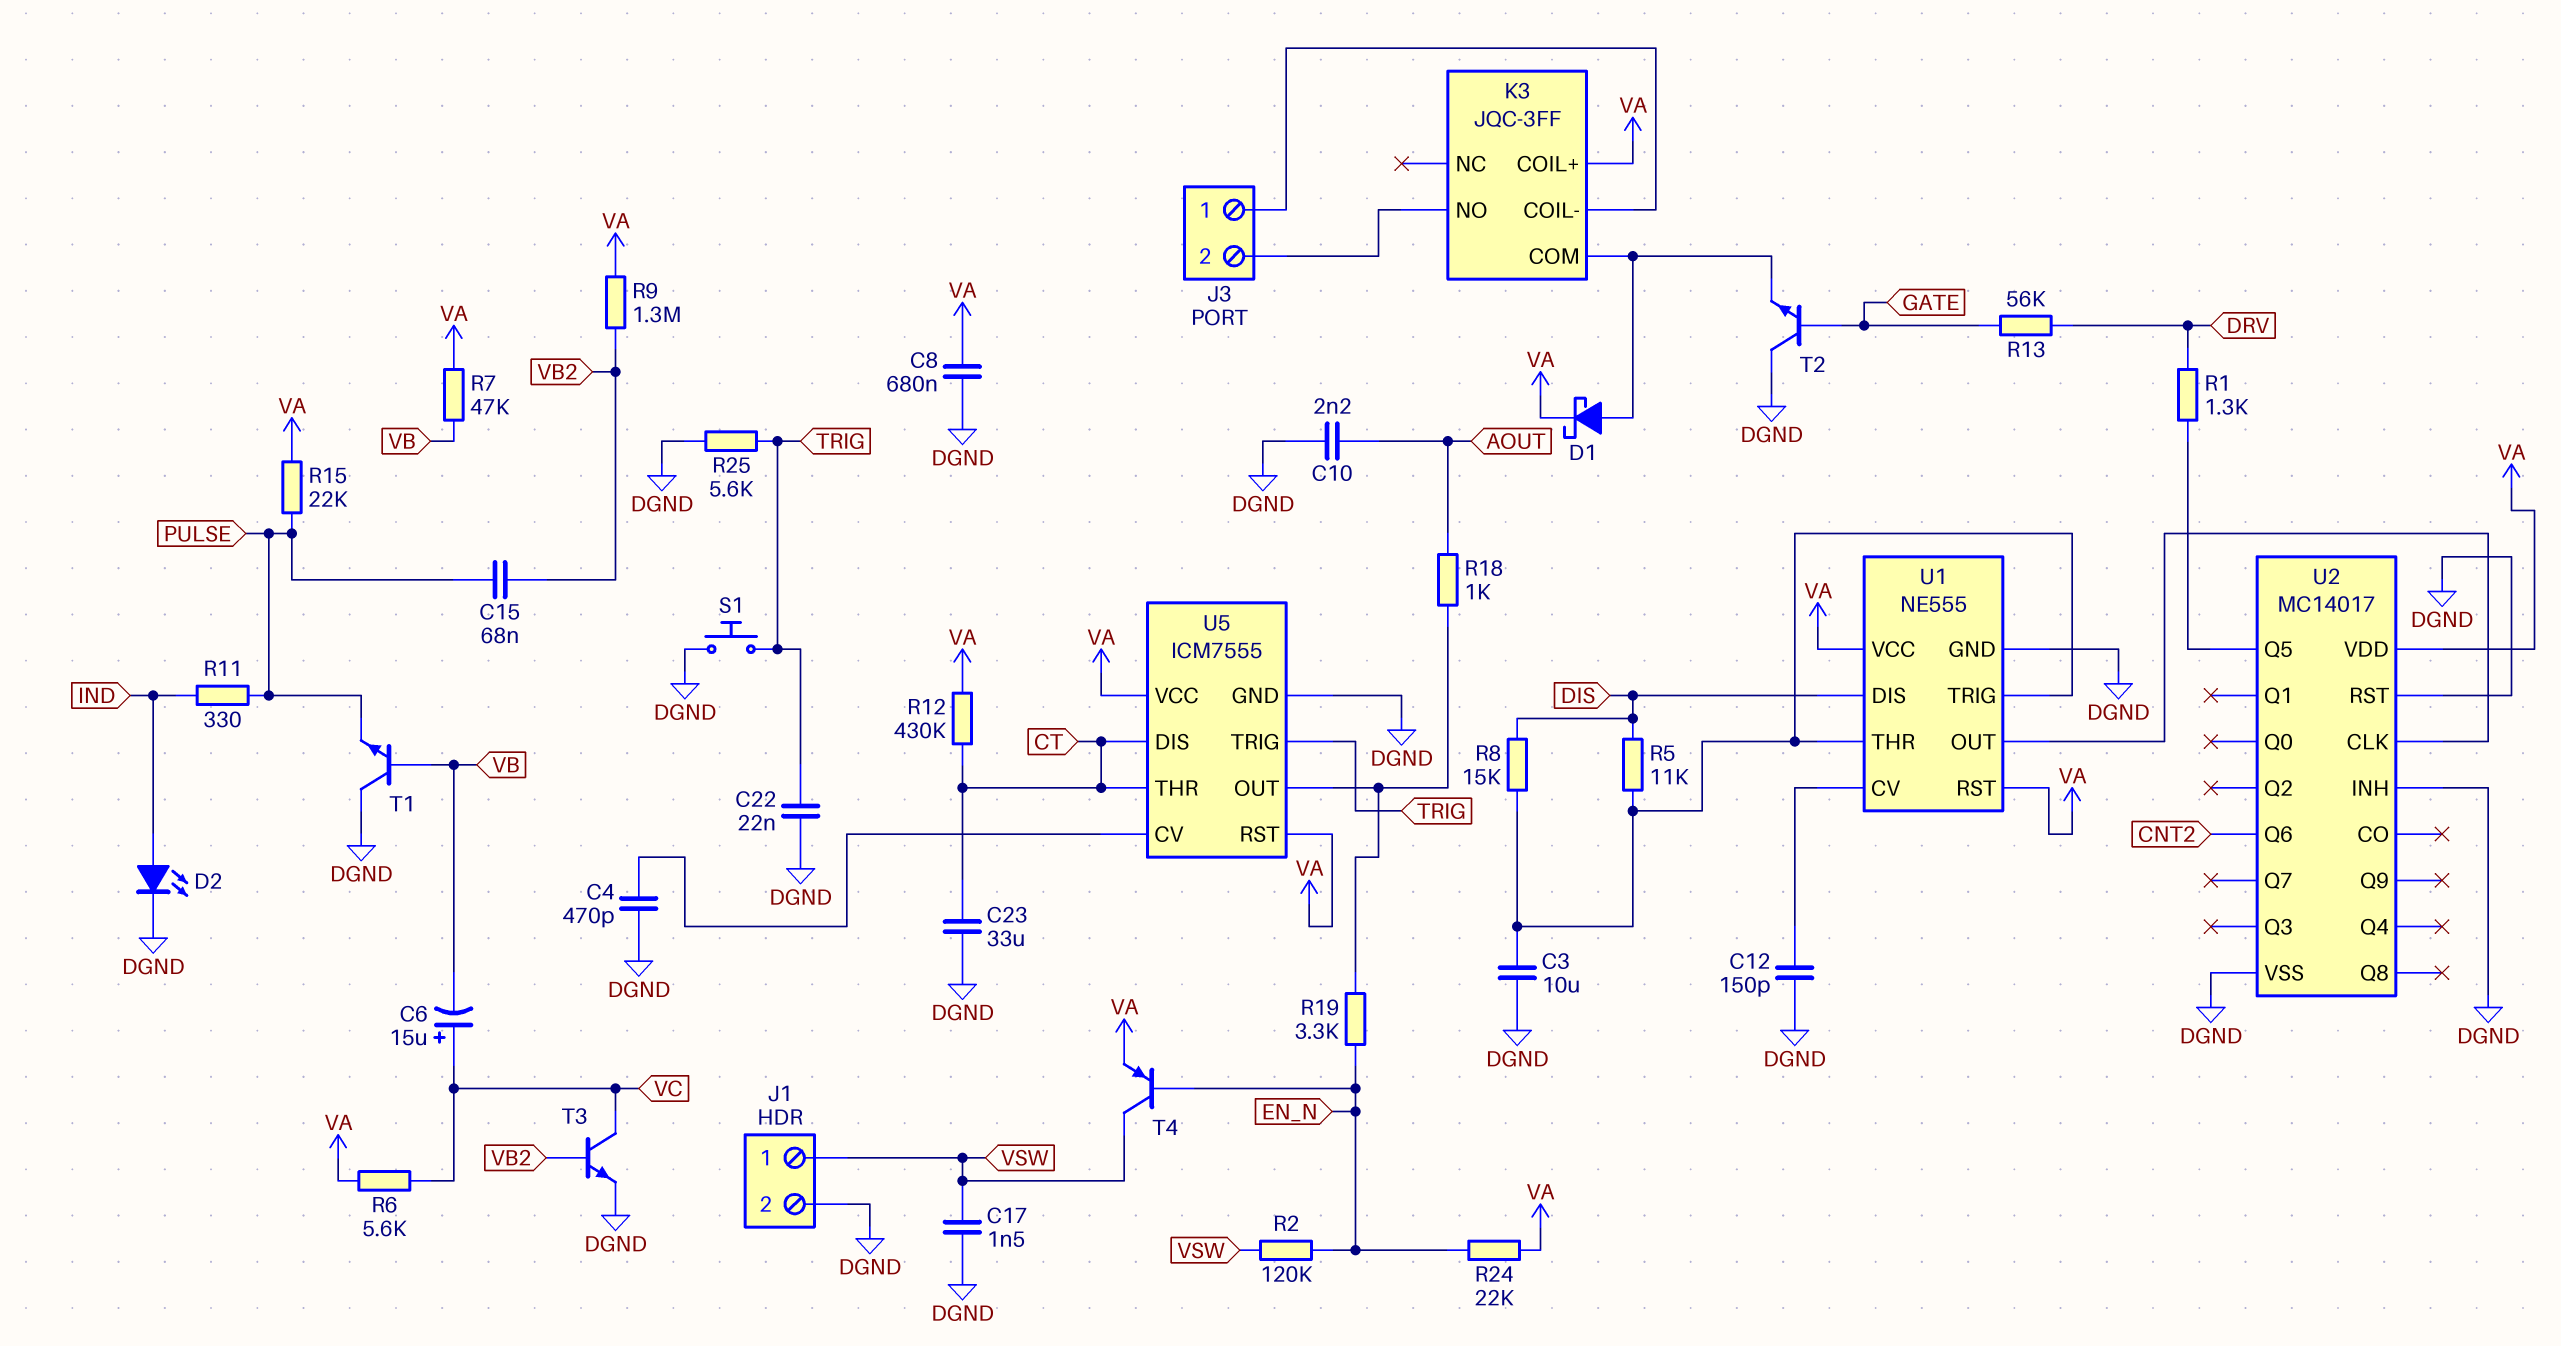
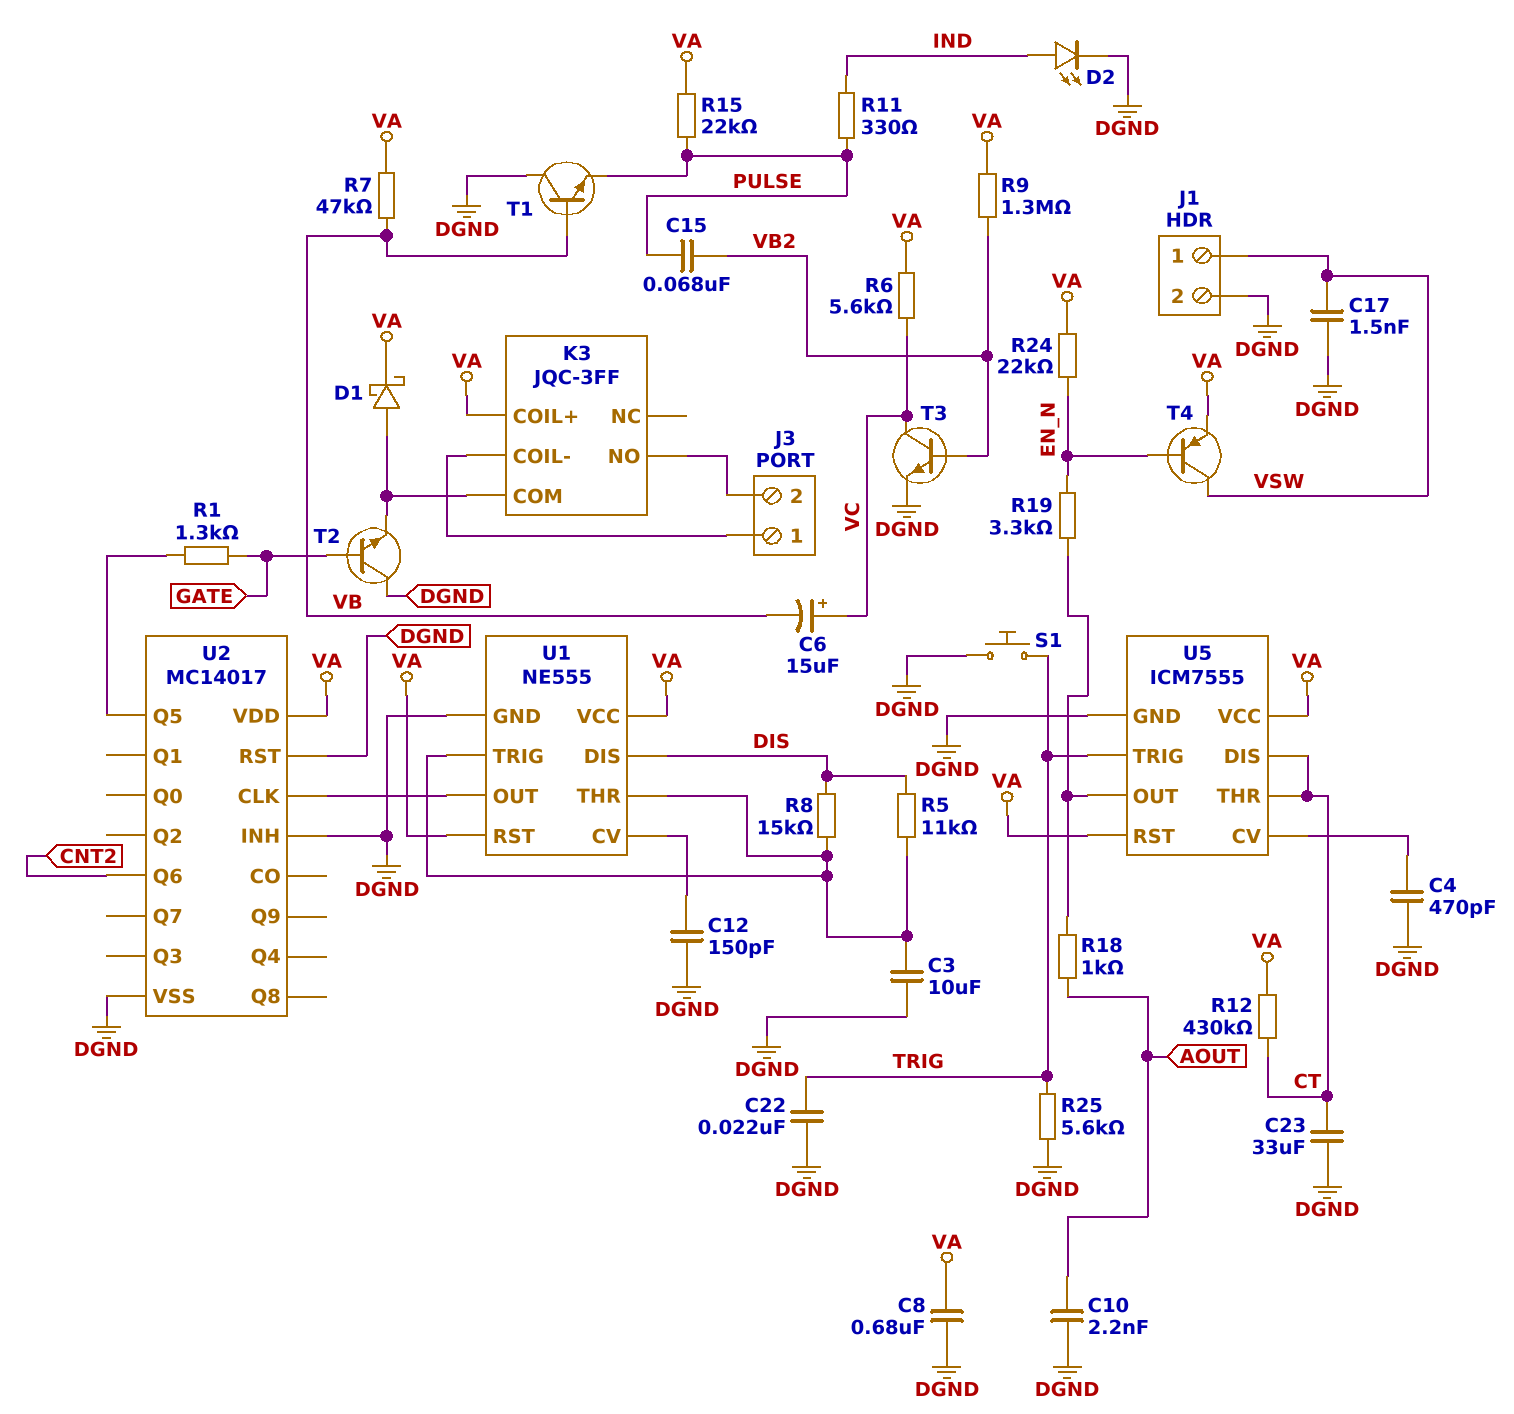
R1: 1.3k (DRV, U2/Q5) -> 1.3k (GATE, U2/Q5)
R2: 120k (EN_N, VSW) -> none
R13: 56k (DRV, GATE) -> none

